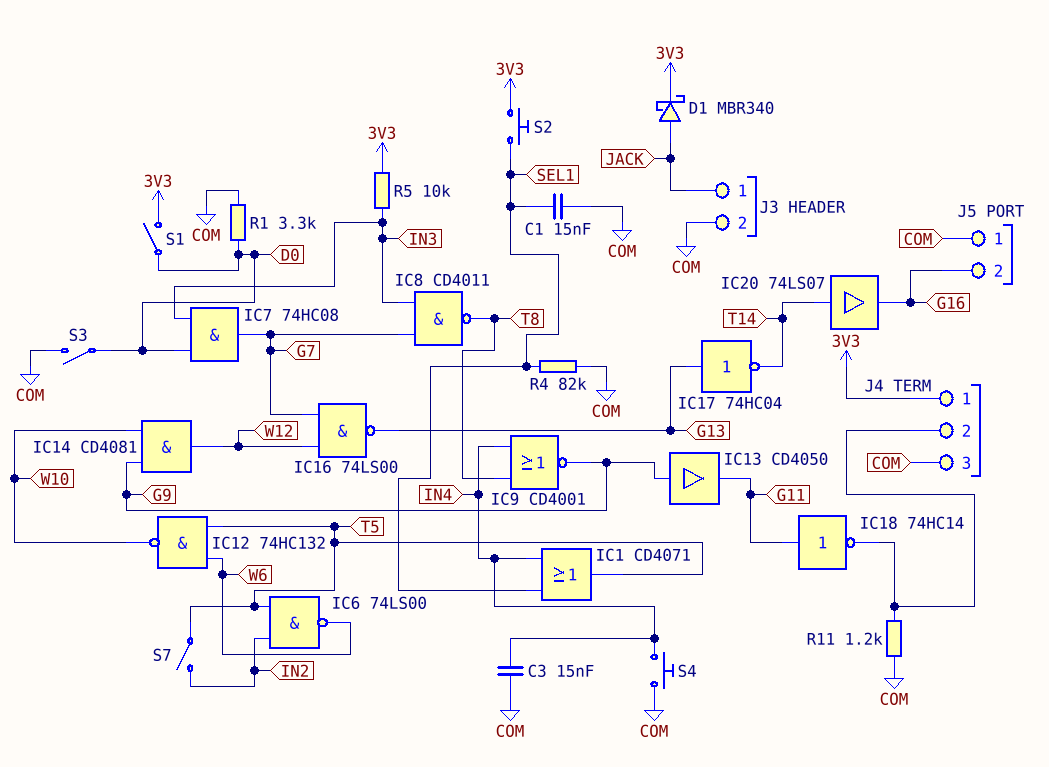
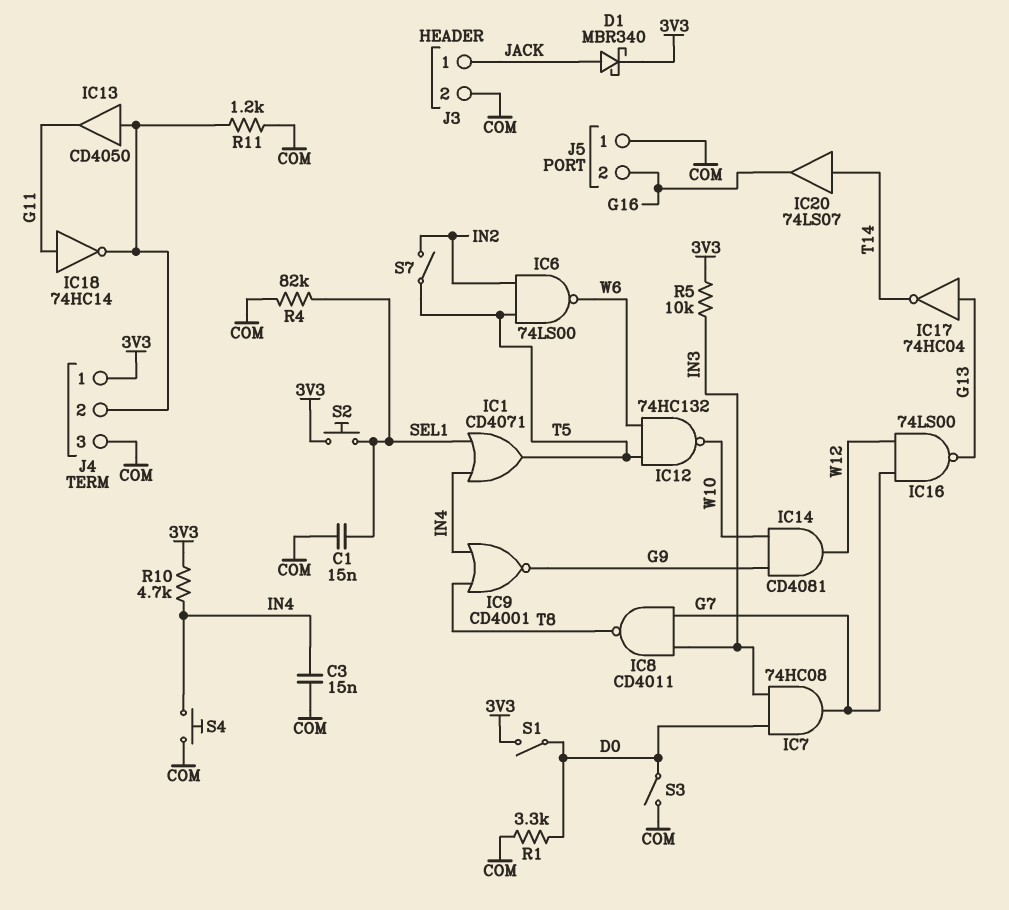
IC13: buffer CD4050 (in G9, out G11) -> buffer CD4050 (in J4/2, out G11)
R10: none -> 4.7k (3V3, IN4)

